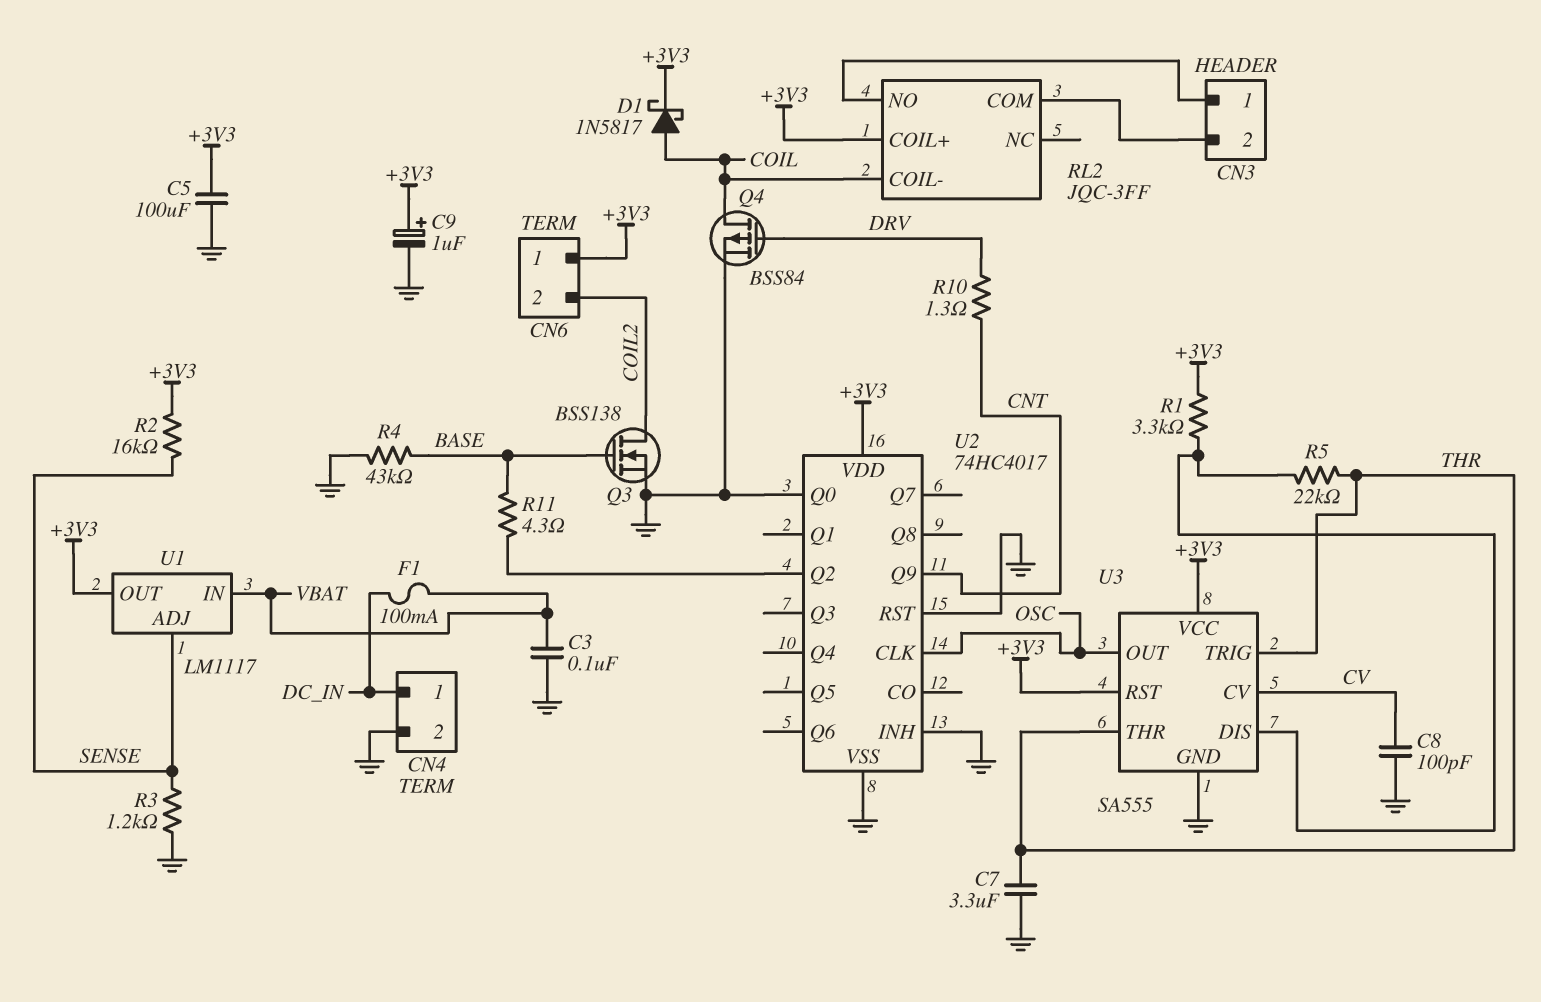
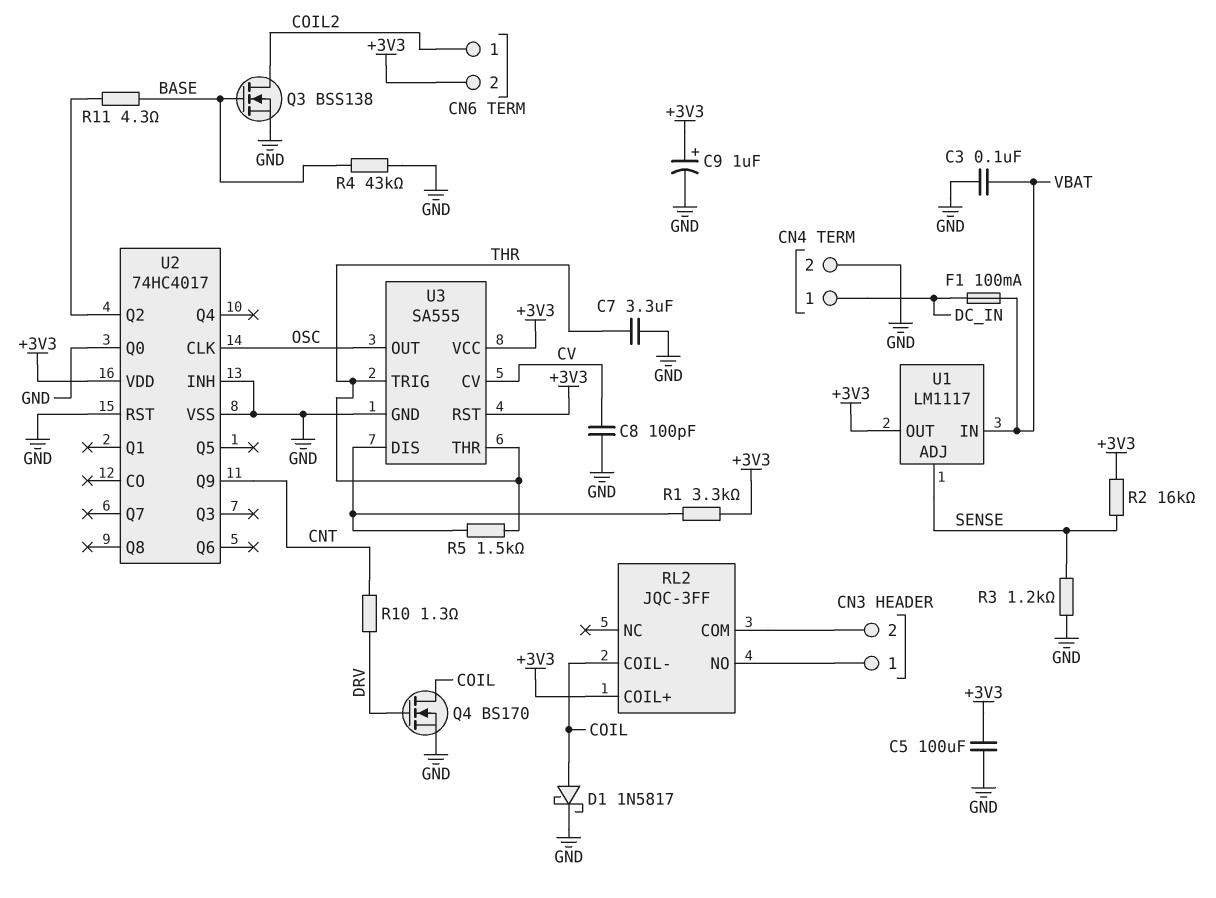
CN6 pin 1: +3V3 -> COIL2
CN6 pin 2: COIL2 -> +3V3
D1: schottky 1N5817 (A COIL, K +3V3) -> schottky 1N5817 (A COIL, K GND)
Q4: PMOS BSS84 (G DRV, D COIL, S GND) -> NMOS BS170 (G DRV, D COIL, S GND)
R5: 22k (THR, U3/DIS) -> 1.5k (THR, U3/DIS)

